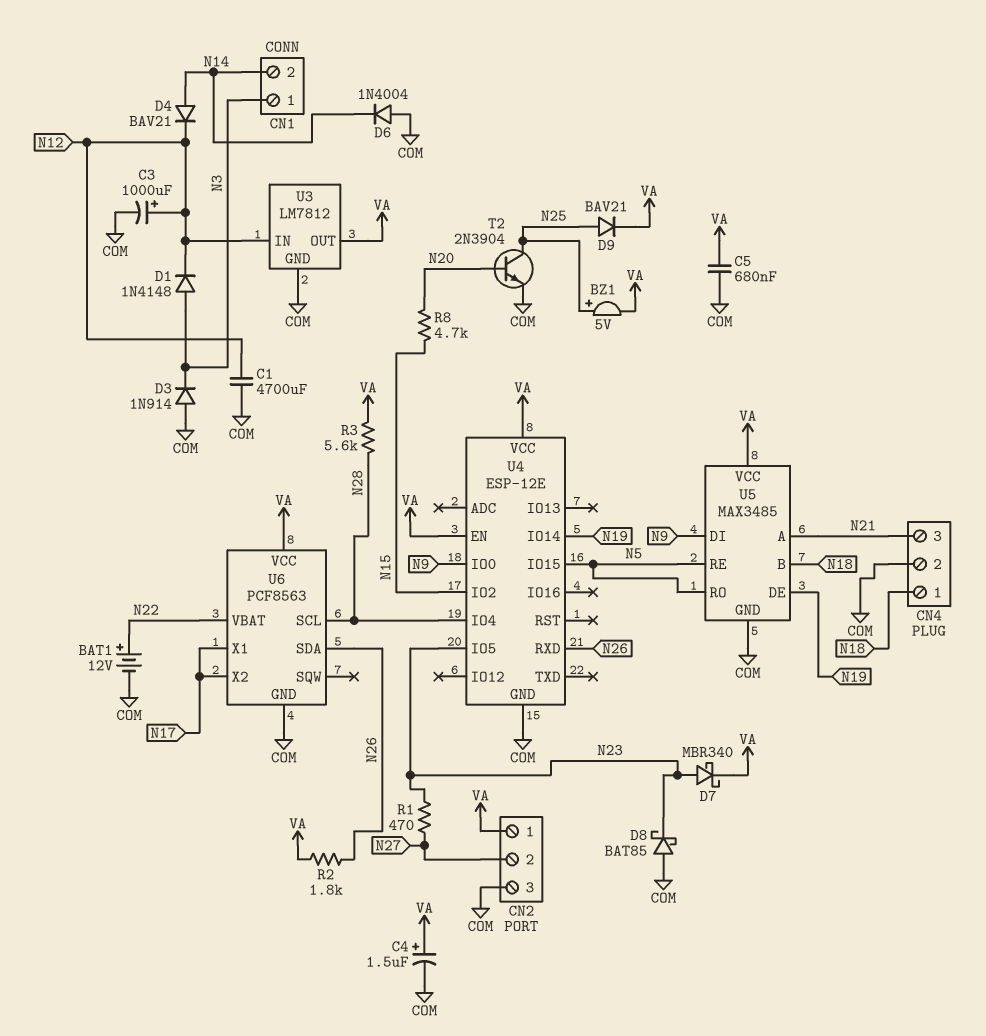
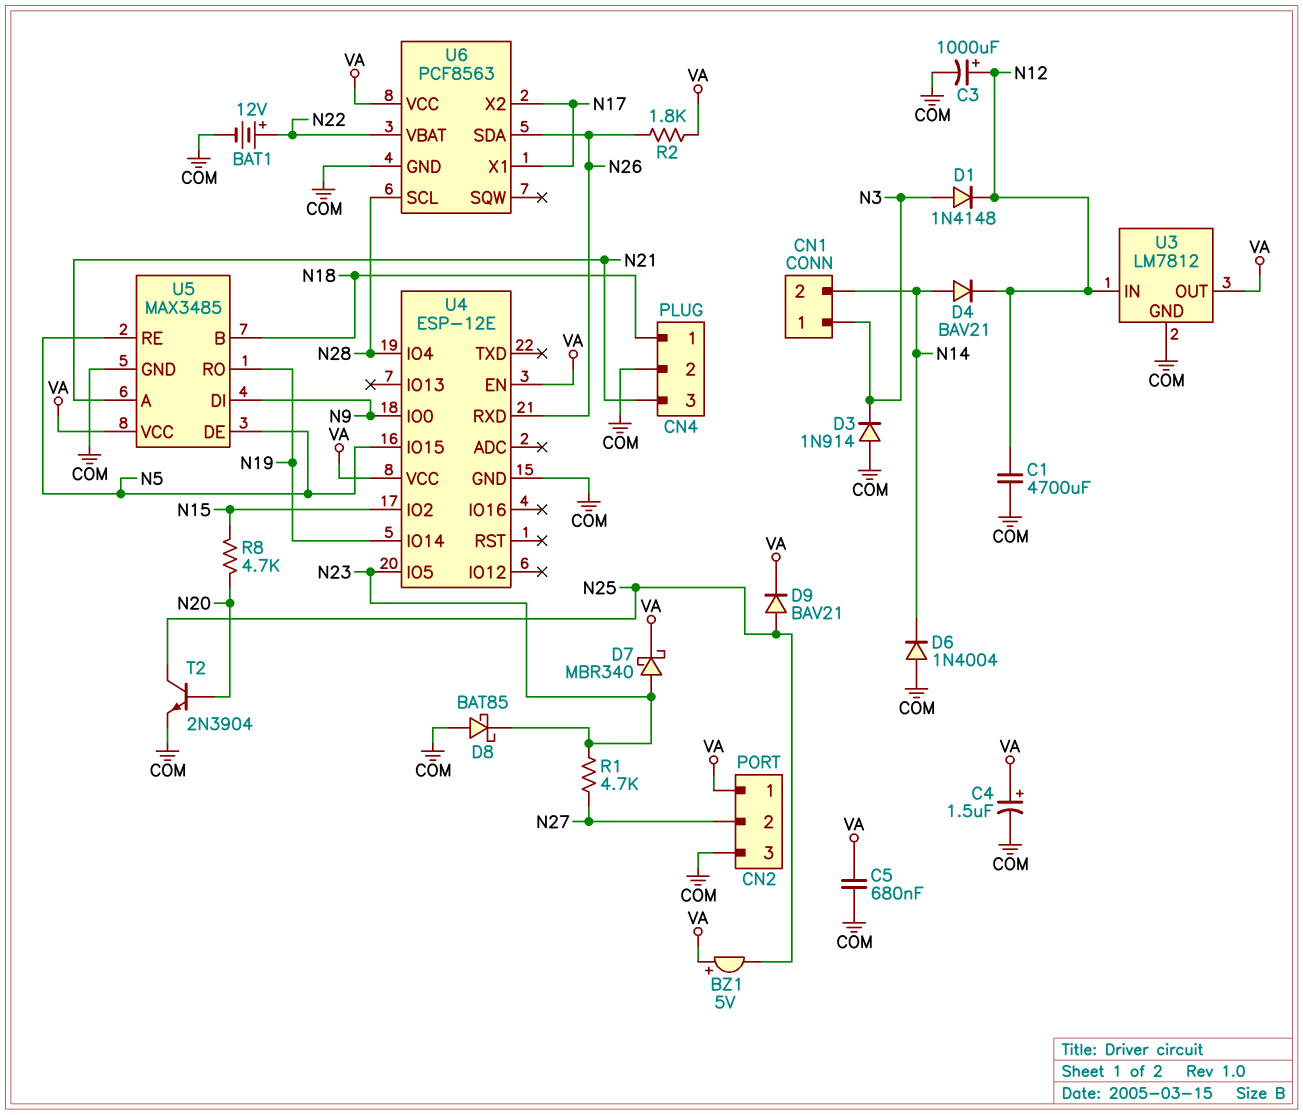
BZ1: buzzer 5V (plus N25, minus VA) -> buzzer 5V (plus VA, minus N25)
R1: 470 (N23, N27) -> 4.7k (N23, N27)
R3: 5.6k (N28, VA) -> none
U5 pin DE: N19 -> N5
U5 pin RO: N5 -> N19

